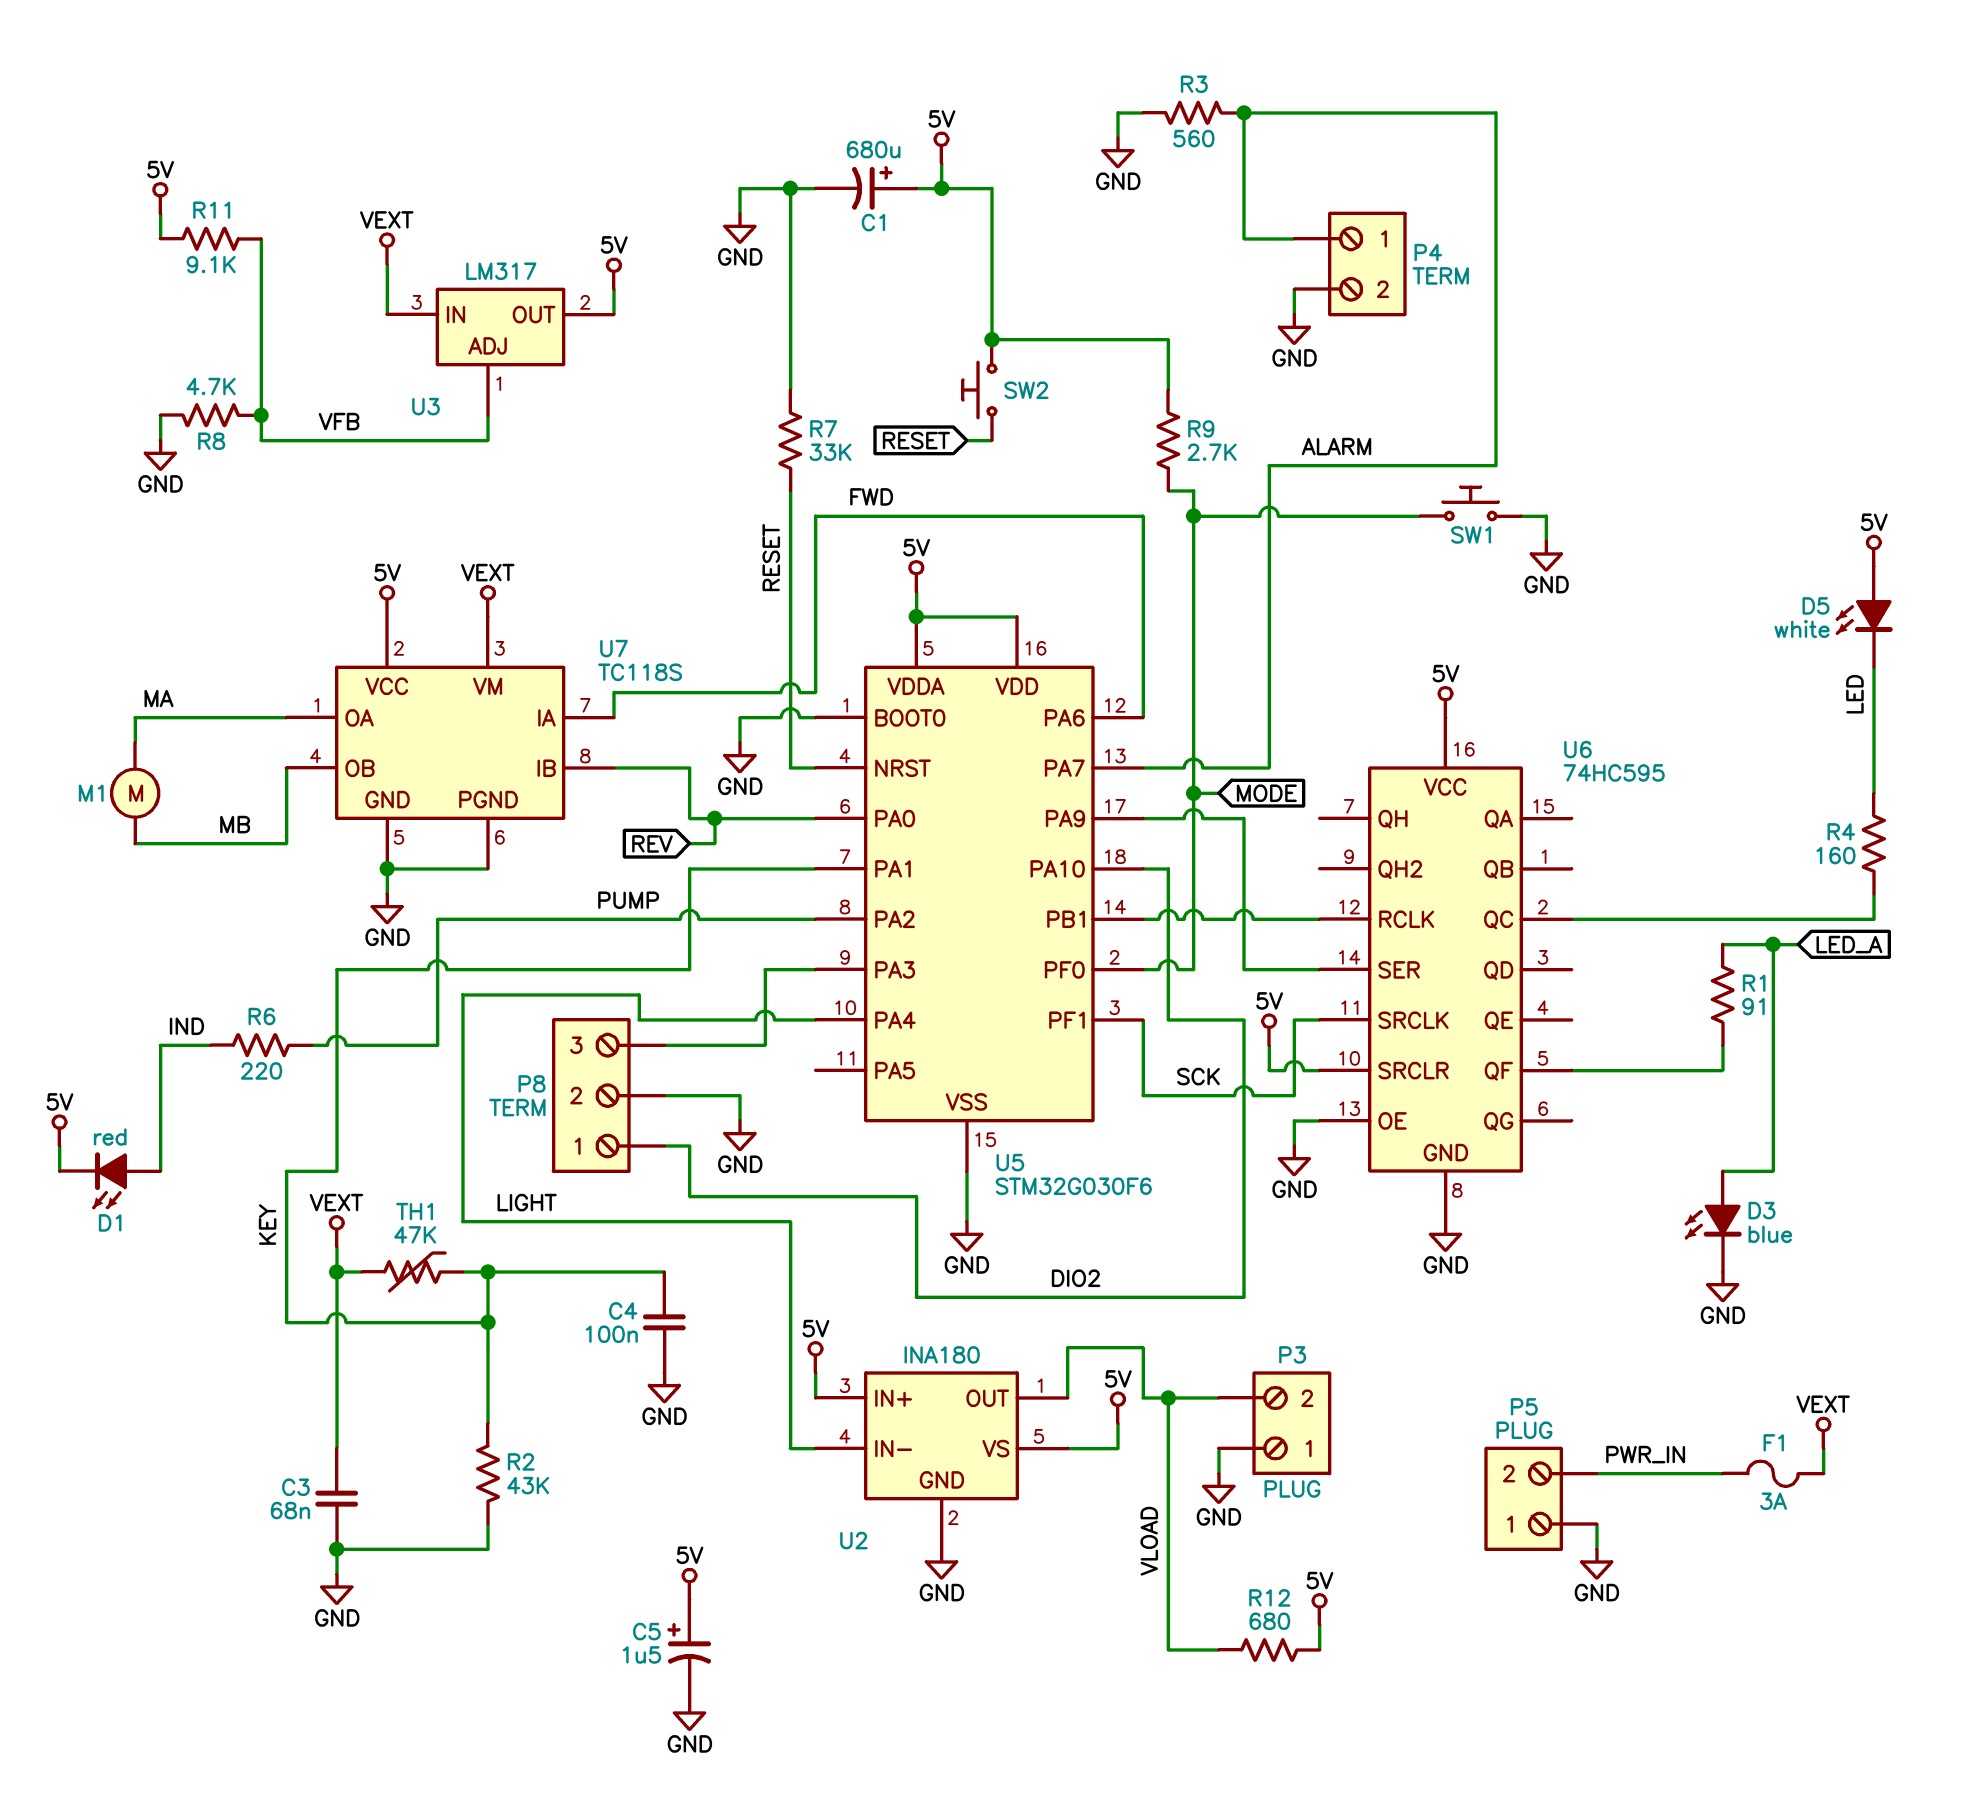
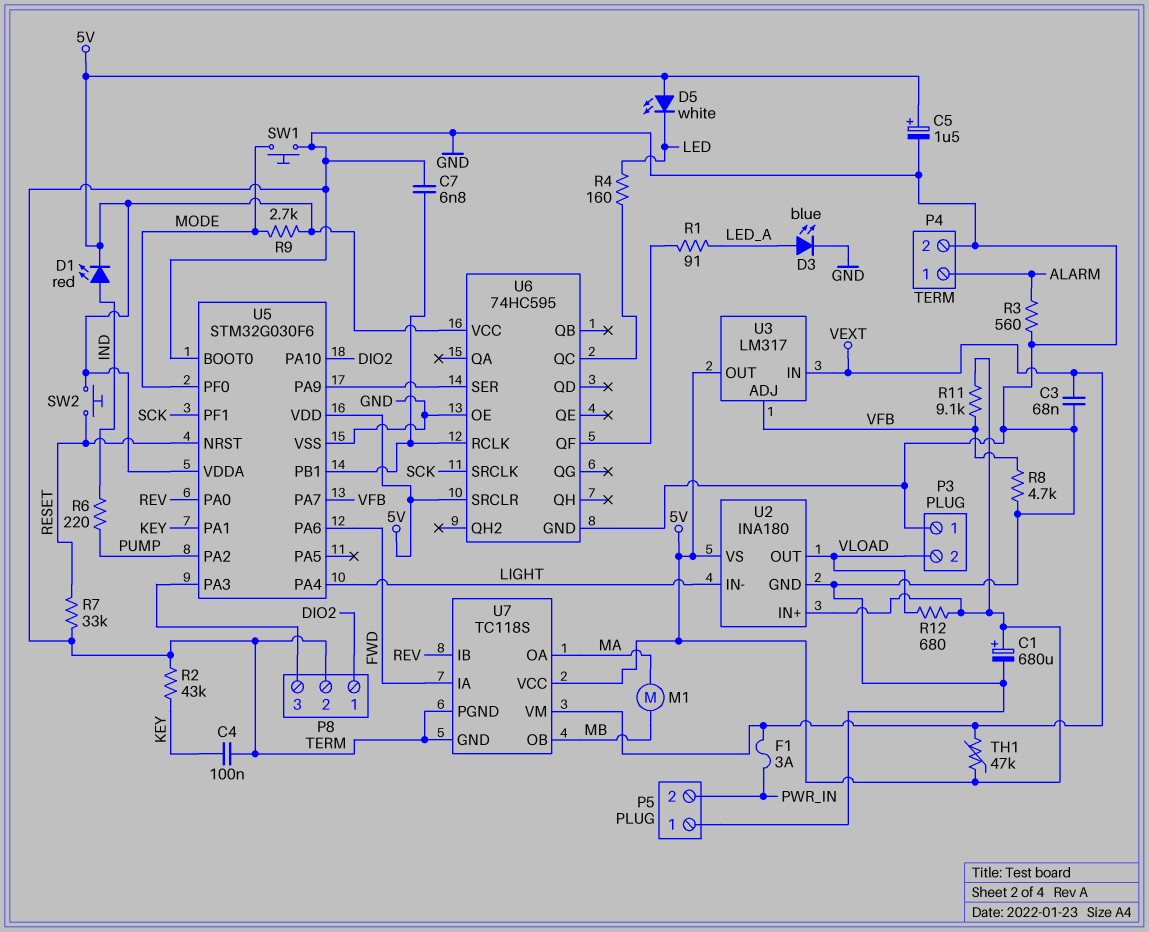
C7: none -> 6.8nF (GND, U5/PB1)
TH1: 47k (KEY, VEXT) -> 47k (5V, VEXT)
U5 pin PA7: ALARM -> VFB

